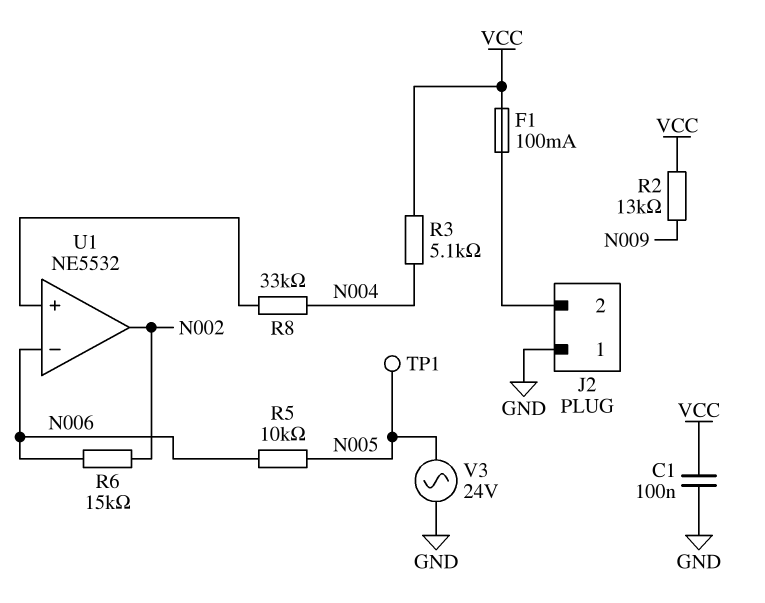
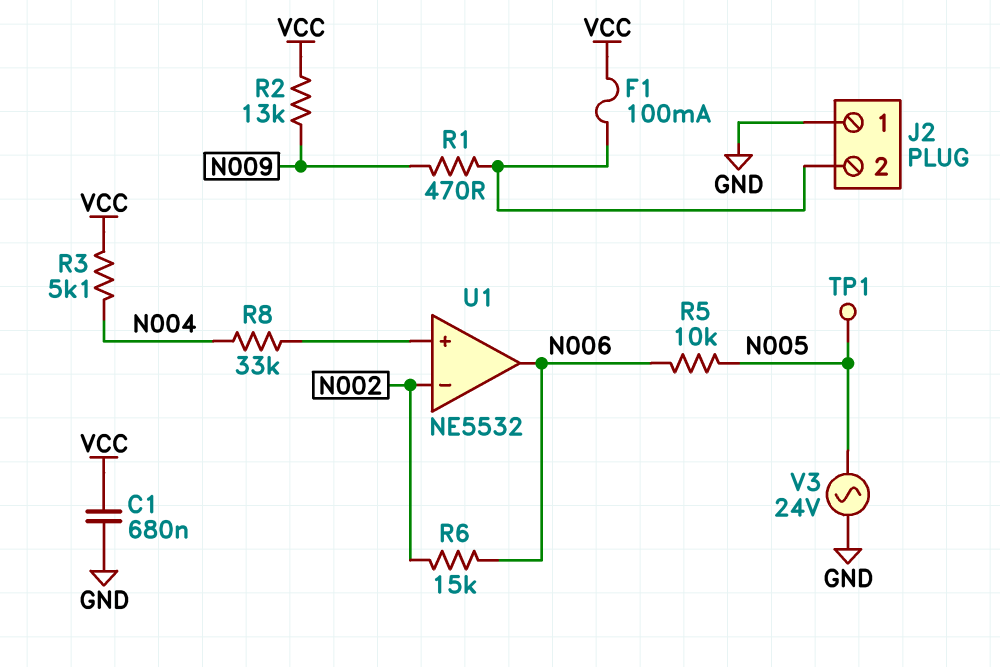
C1: 100nF (GND, VCC) -> 680nF (GND, VCC)
R1: none -> 470 (J2/2, N009)
U1 pin in-: N006 -> N002
U1 pin out: N002 -> N006

